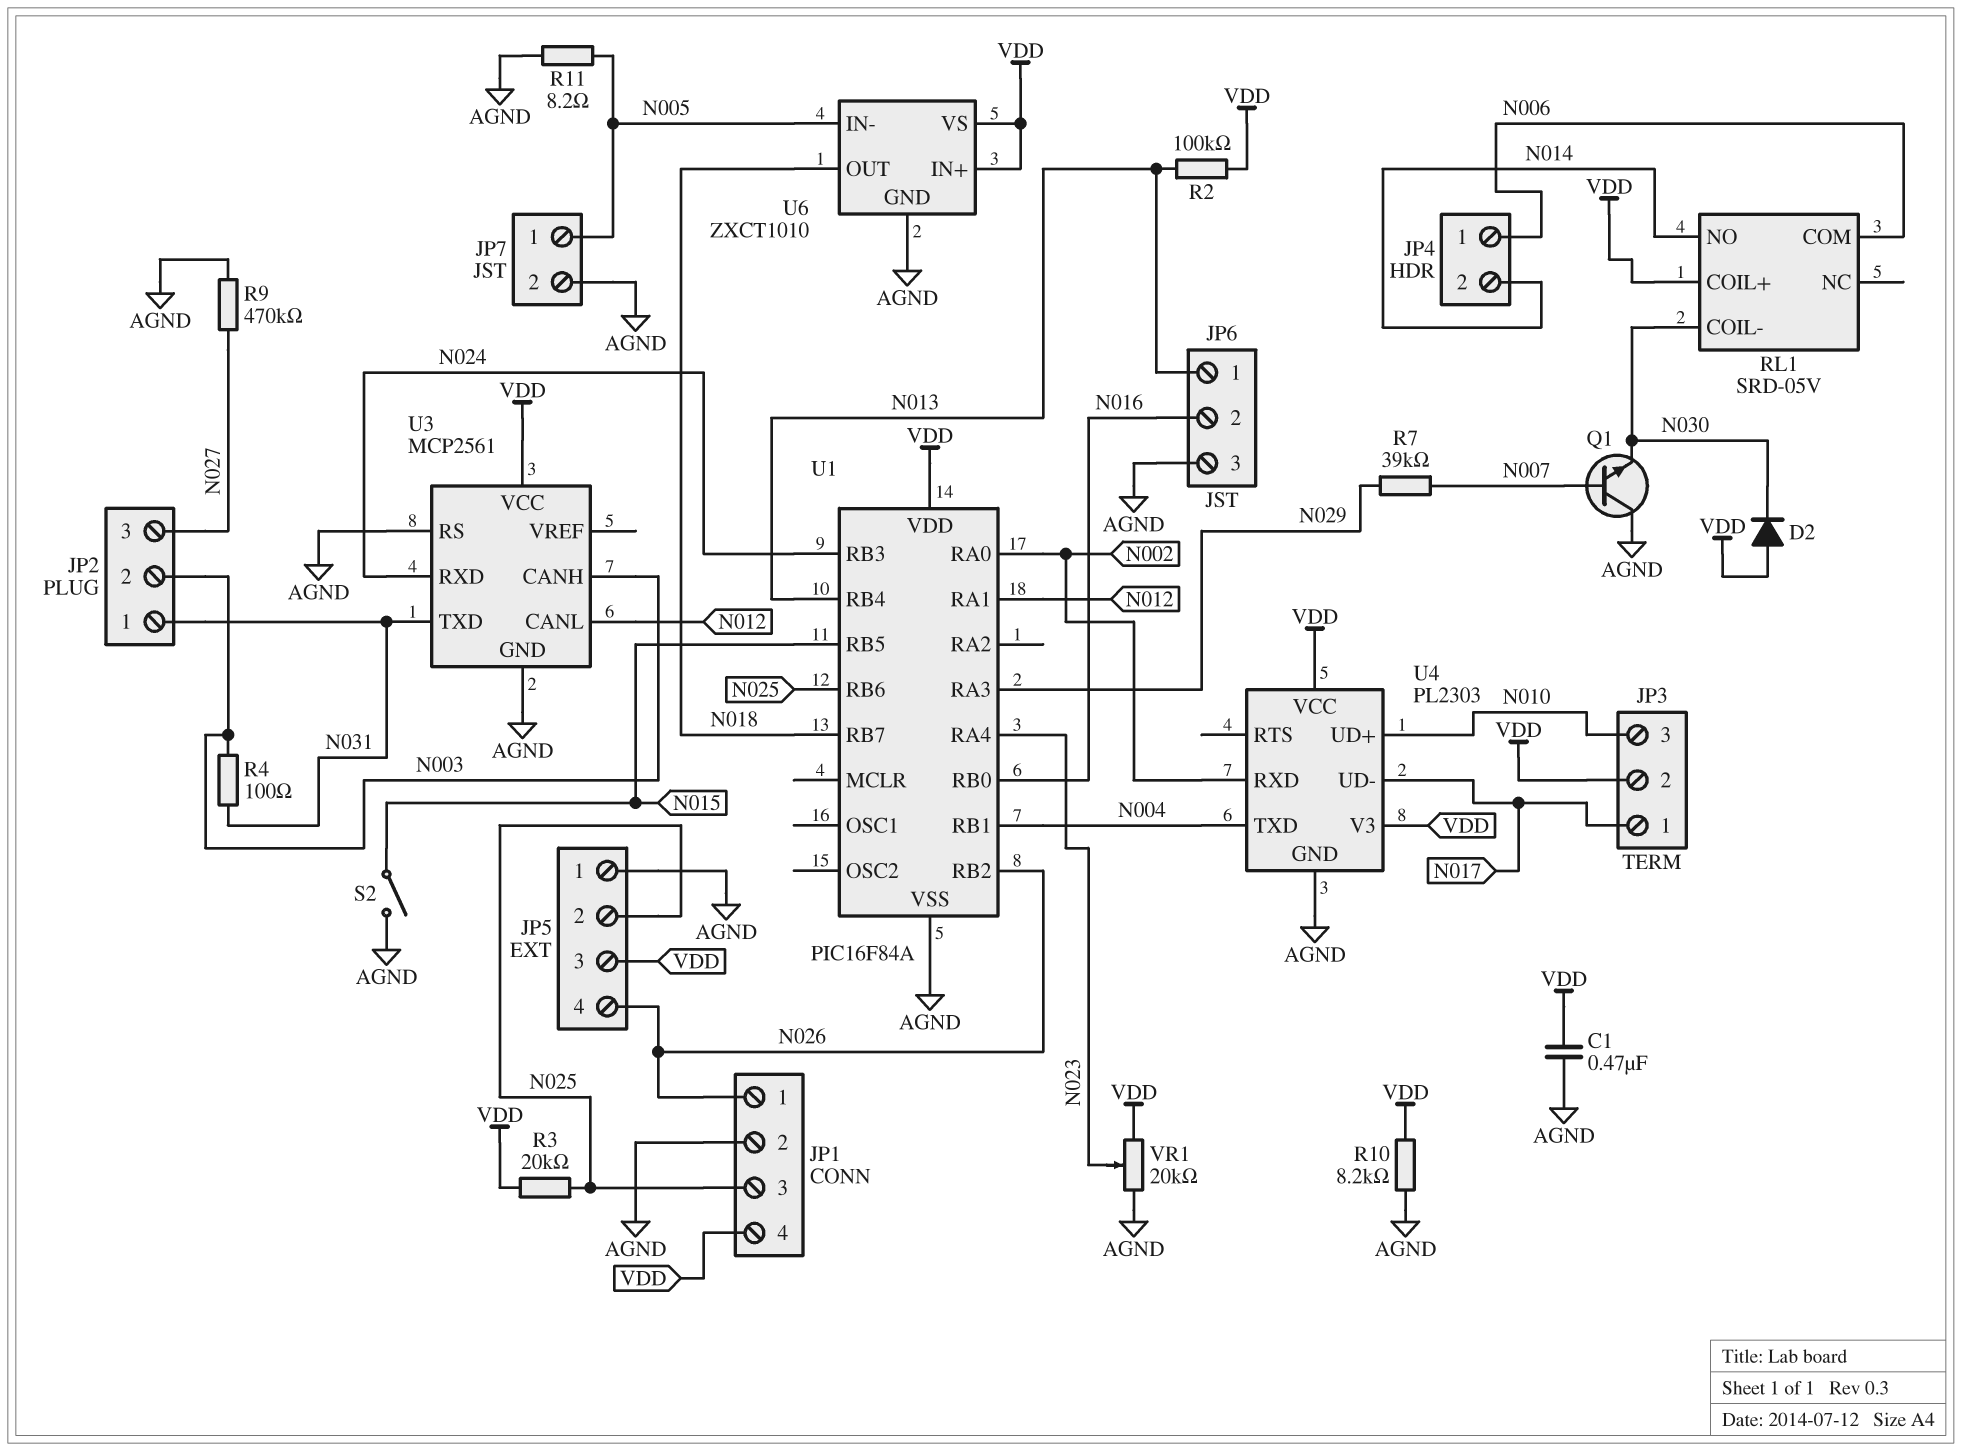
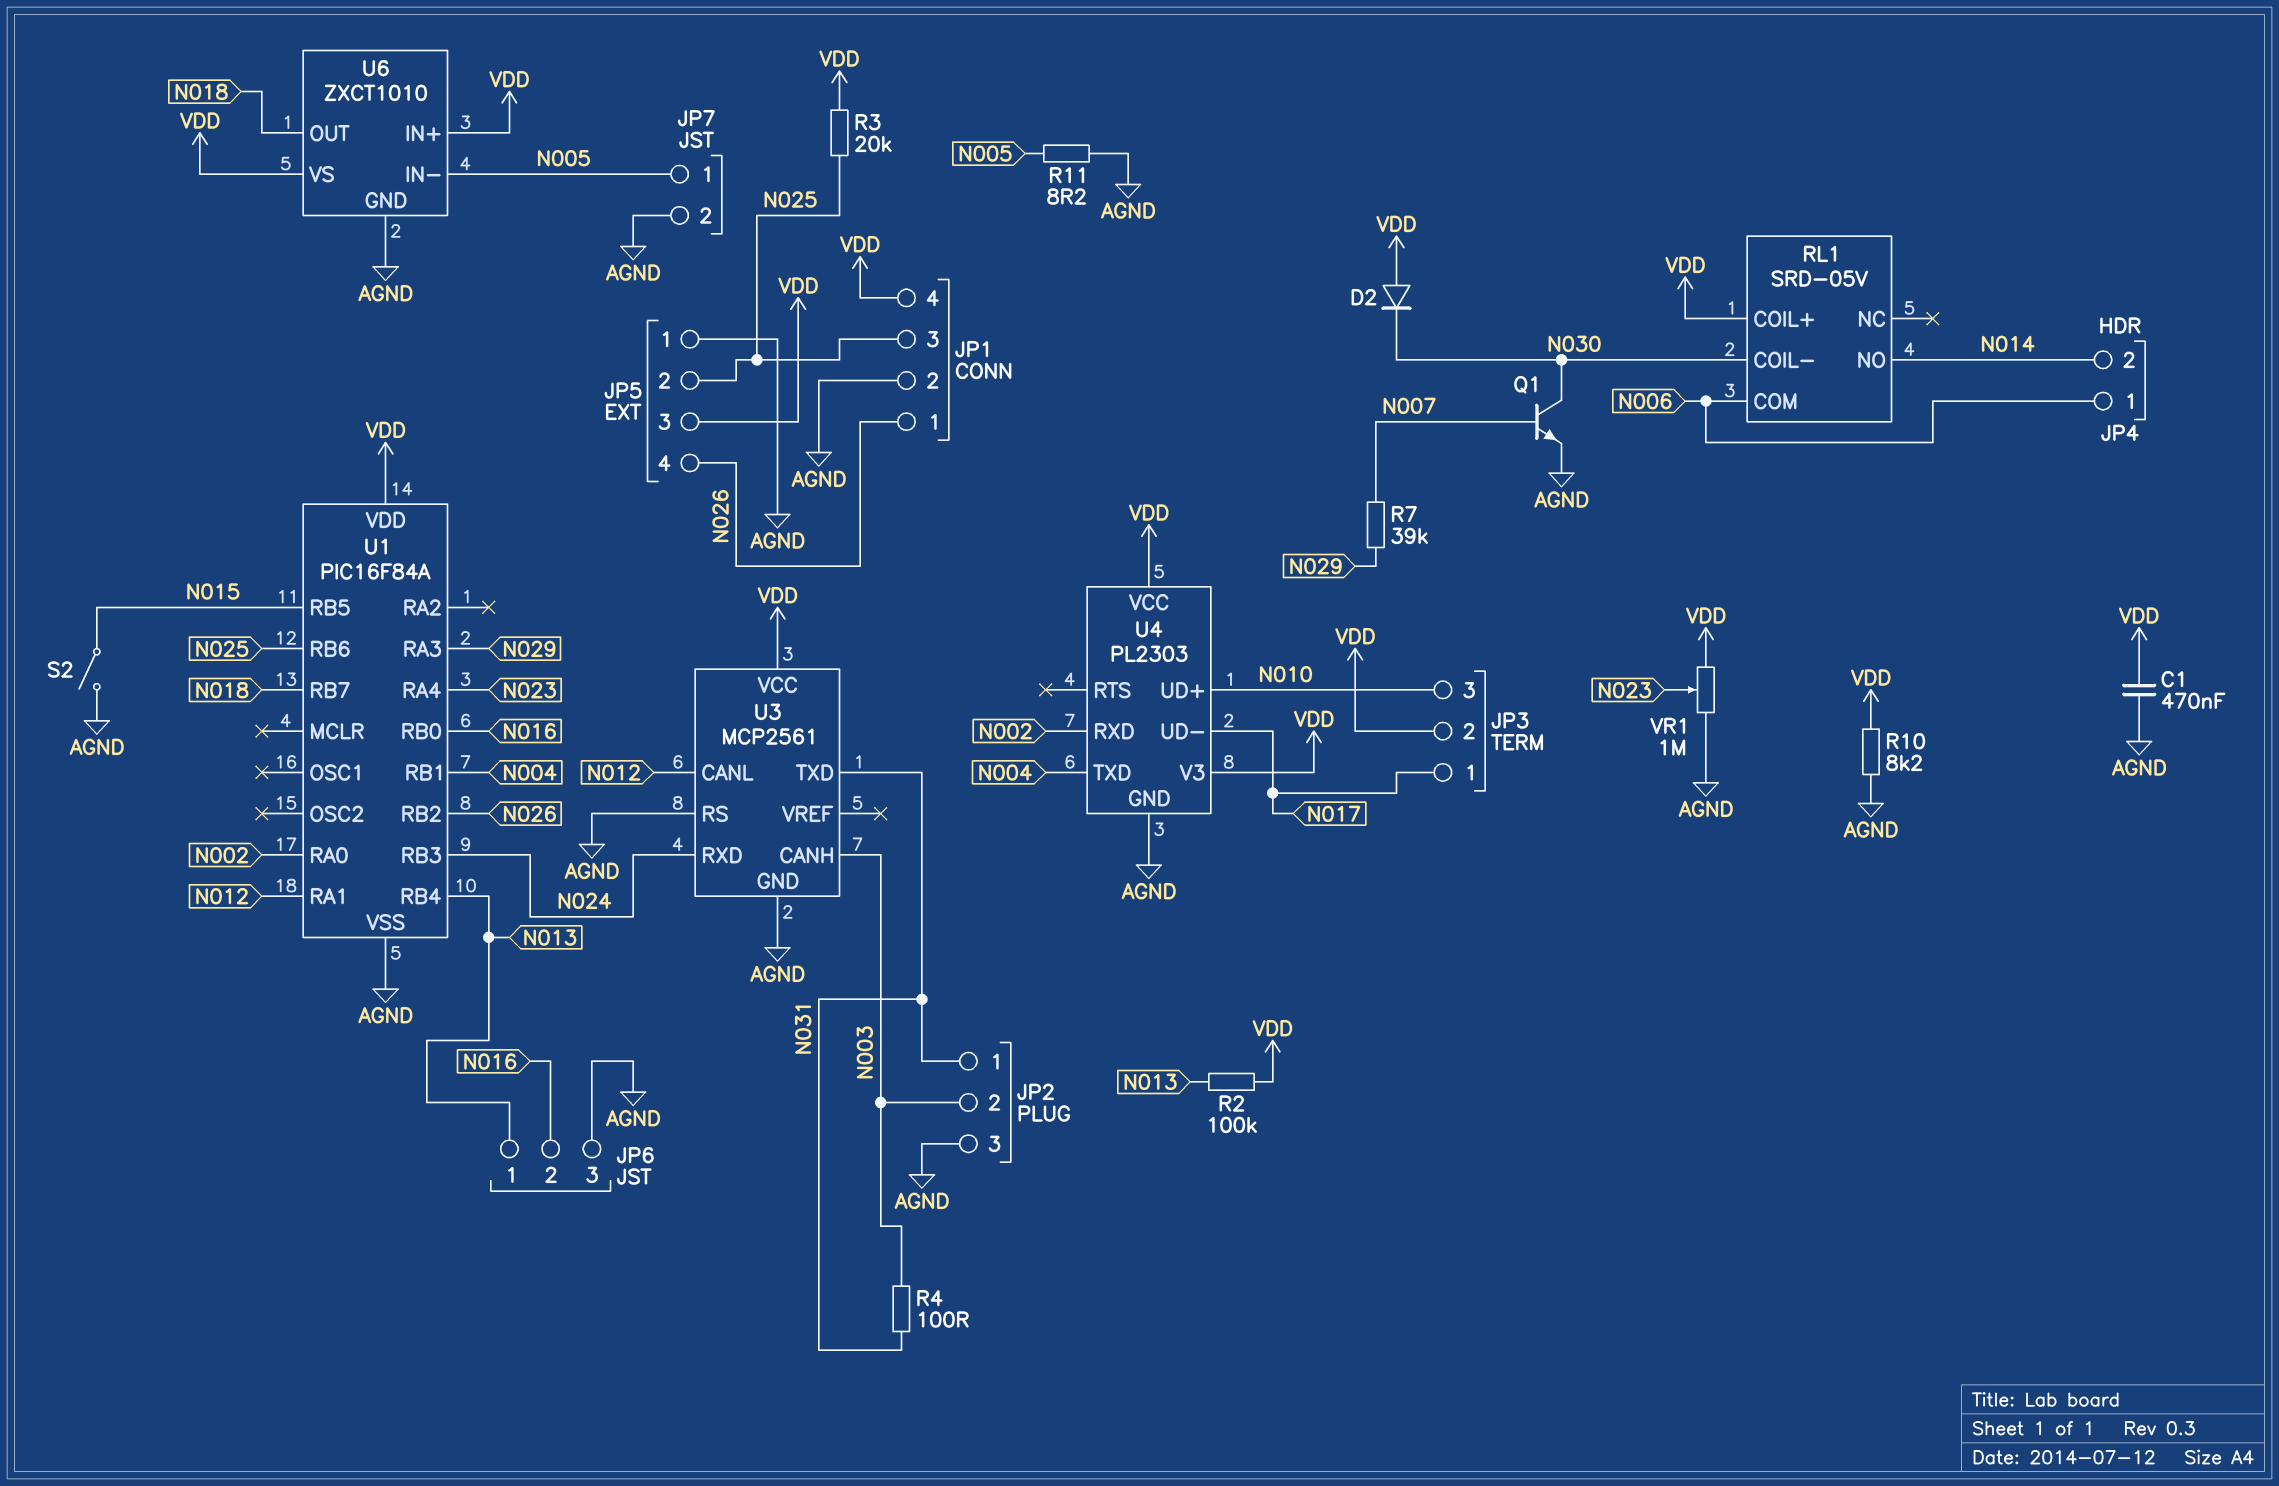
JP2 pin 3: N027 -> AGND
Q1: NPN (B N007, C AGND, E N030) -> NPN (B N007, C N030, E AGND)
R9: 470k (AGND, N027) -> none
VR1: 20k (AGND, VDD, wiper N023) -> 1M (AGND, VDD, wiper N023)

